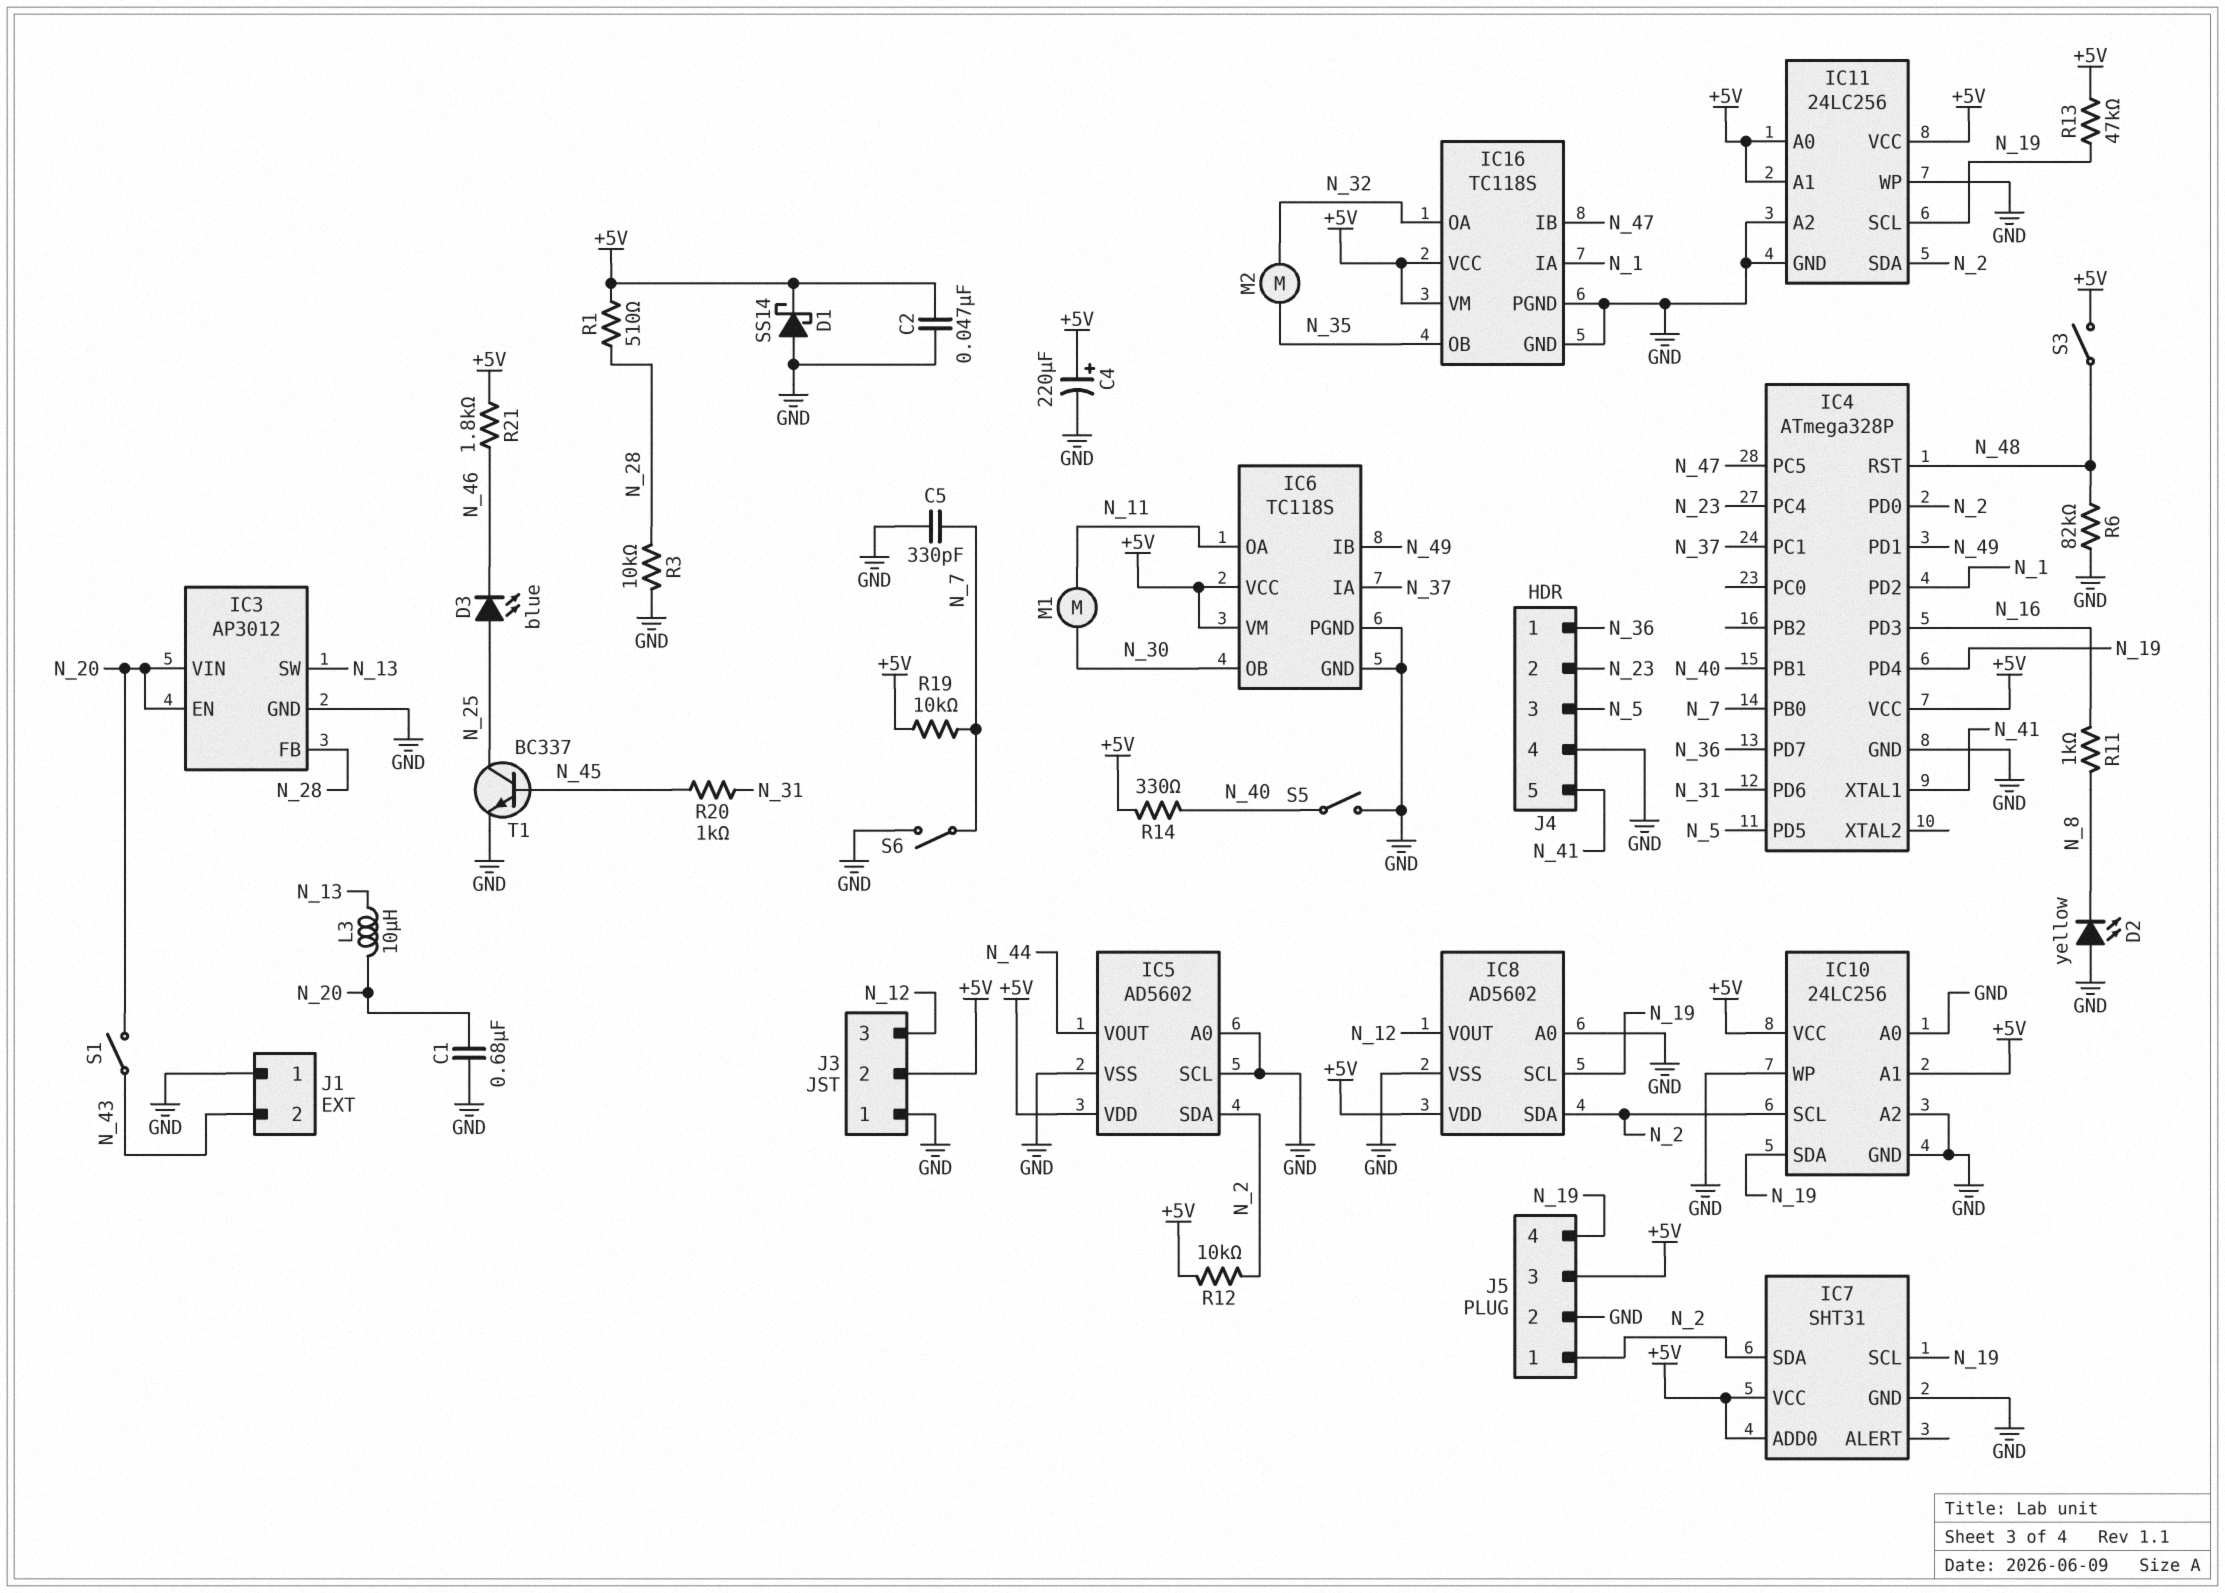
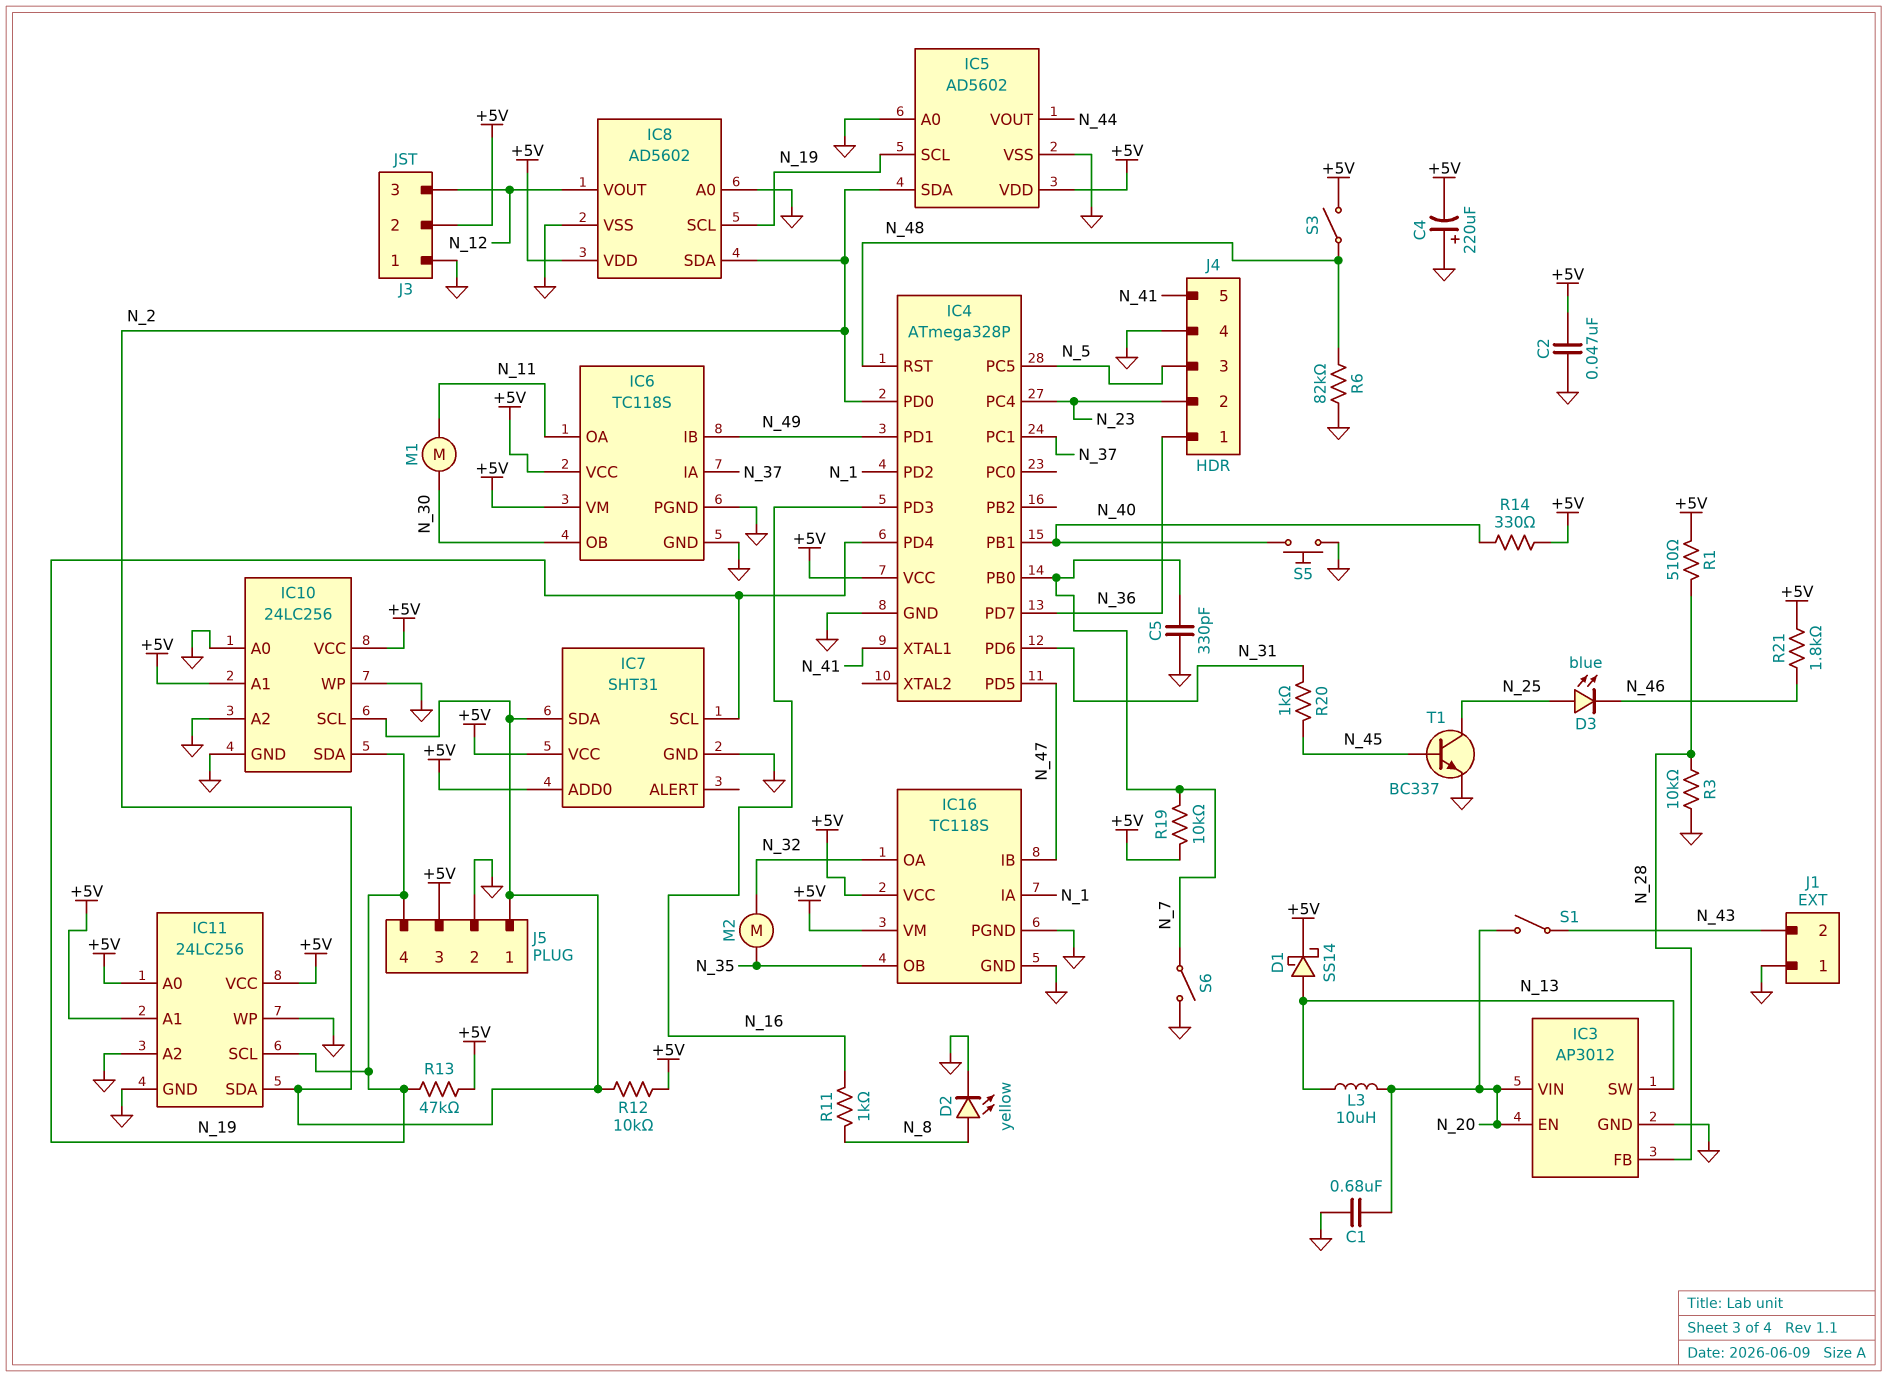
C4: 220uF (plus +5V, minus GND) -> 220uF (plus GND, minus +5V)
D1: schottky SS14 (A GND, K +5V) -> schottky SS14 (A N_13, K +5V)
D2: LED yellow (A GND, K N_8) -> LED yellow (A N_8, K GND)
IC4 pin PC5: N_47 -> N_5
IC4 pin PD5: N_5 -> N_47
IC5 pin SCL: GND -> N_19
S5: switch (GND, N_40) -> button (GND, N_40)

